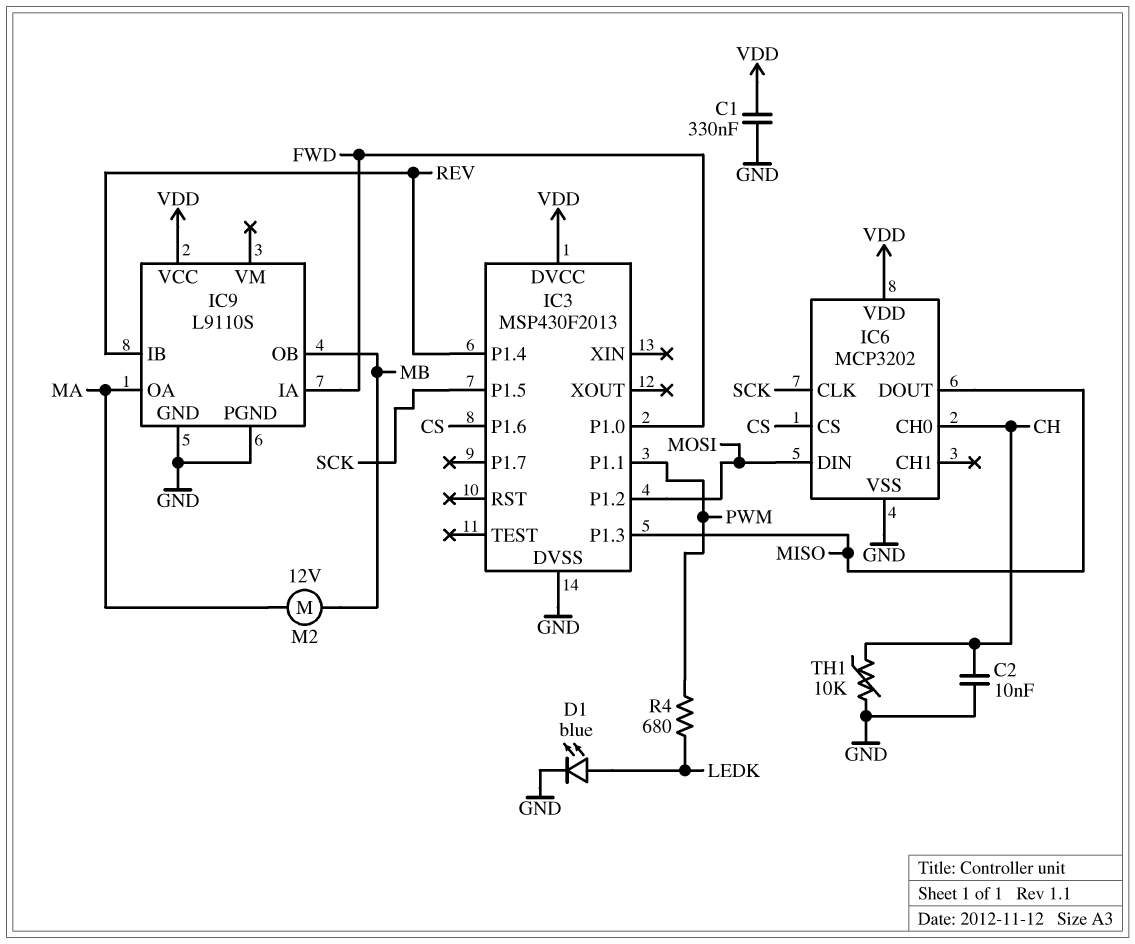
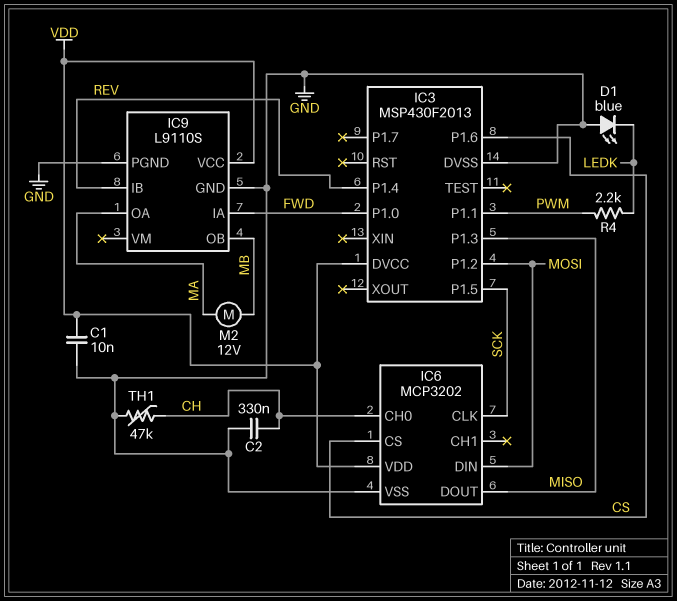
C1: 330nF (GND, VDD) -> 10nF (GND, VDD)
C2: 10nF (CH, GND) -> 330nF (CH, GND)
D1: LED blue (A LEDK, K GND) -> LED blue (A GND, K LEDK)
R4: 680 (LEDK, PWM) -> 2.2k (LEDK, PWM)
TH1: 10k (CH, GND) -> 47k (CH, GND)

